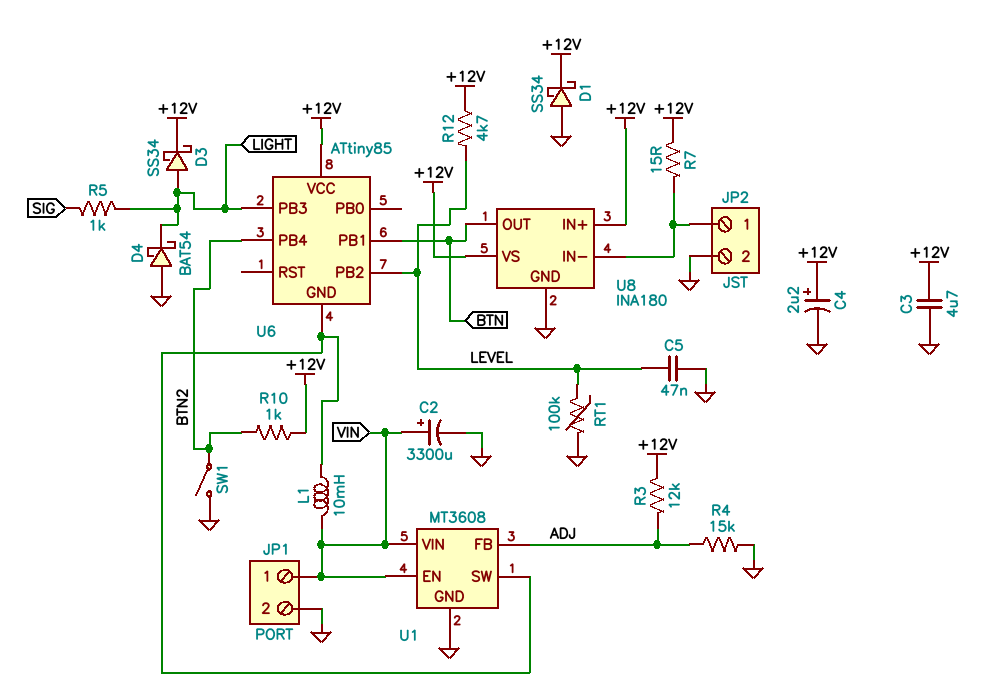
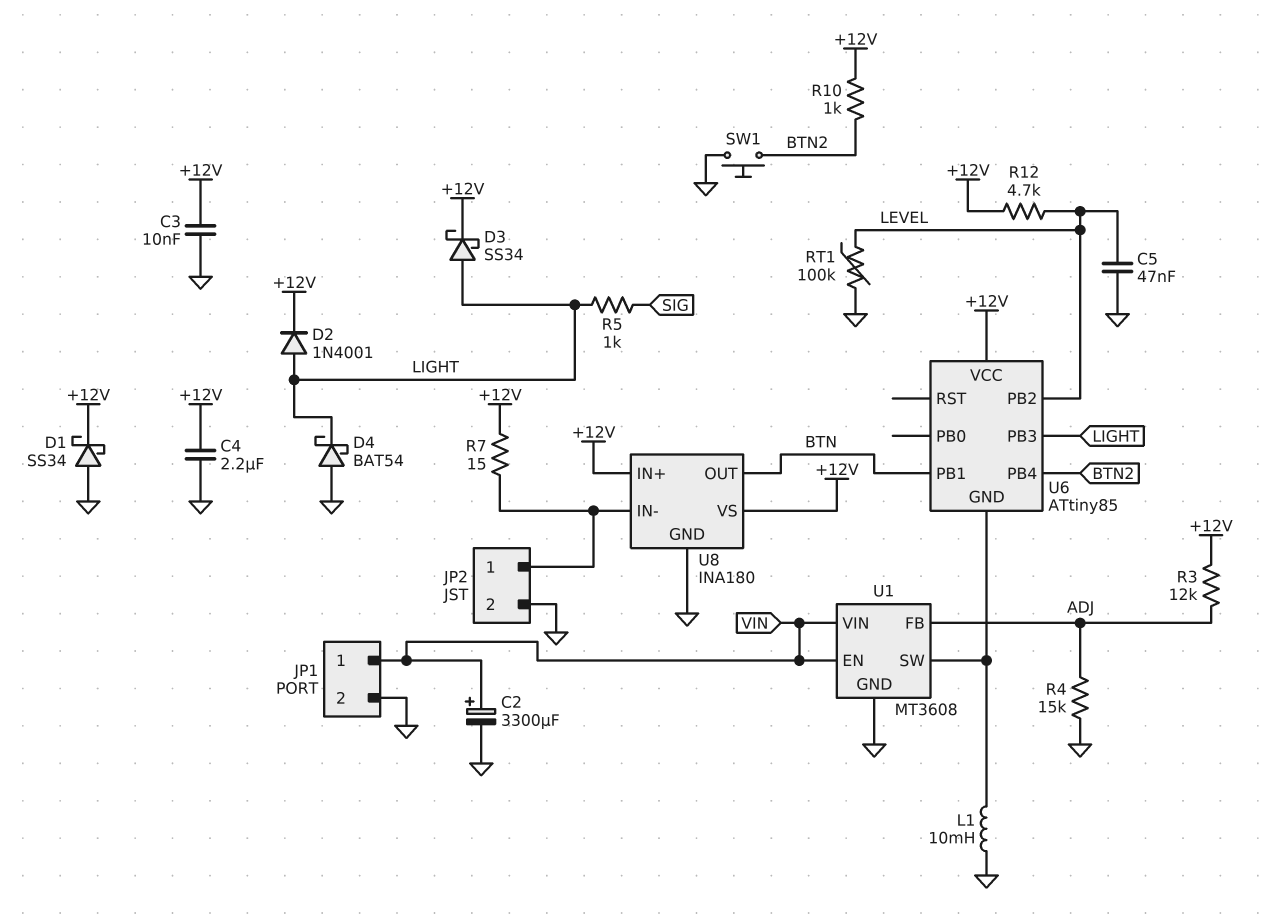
C3: 4.7uF (+12V, GND) -> 10nF (+12V, GND)
C4: 2.2uF (plus +12V, minus GND) -> 2.2uF (+12V, GND)
D2: none -> diode 1N4001 (A LIGHT, K +12V)
L1: 10mH (U1/SW, VIN) -> 10mH (GND, U1/SW)
SW1: switch (BTN2, GND) -> button (BTN2, GND)

